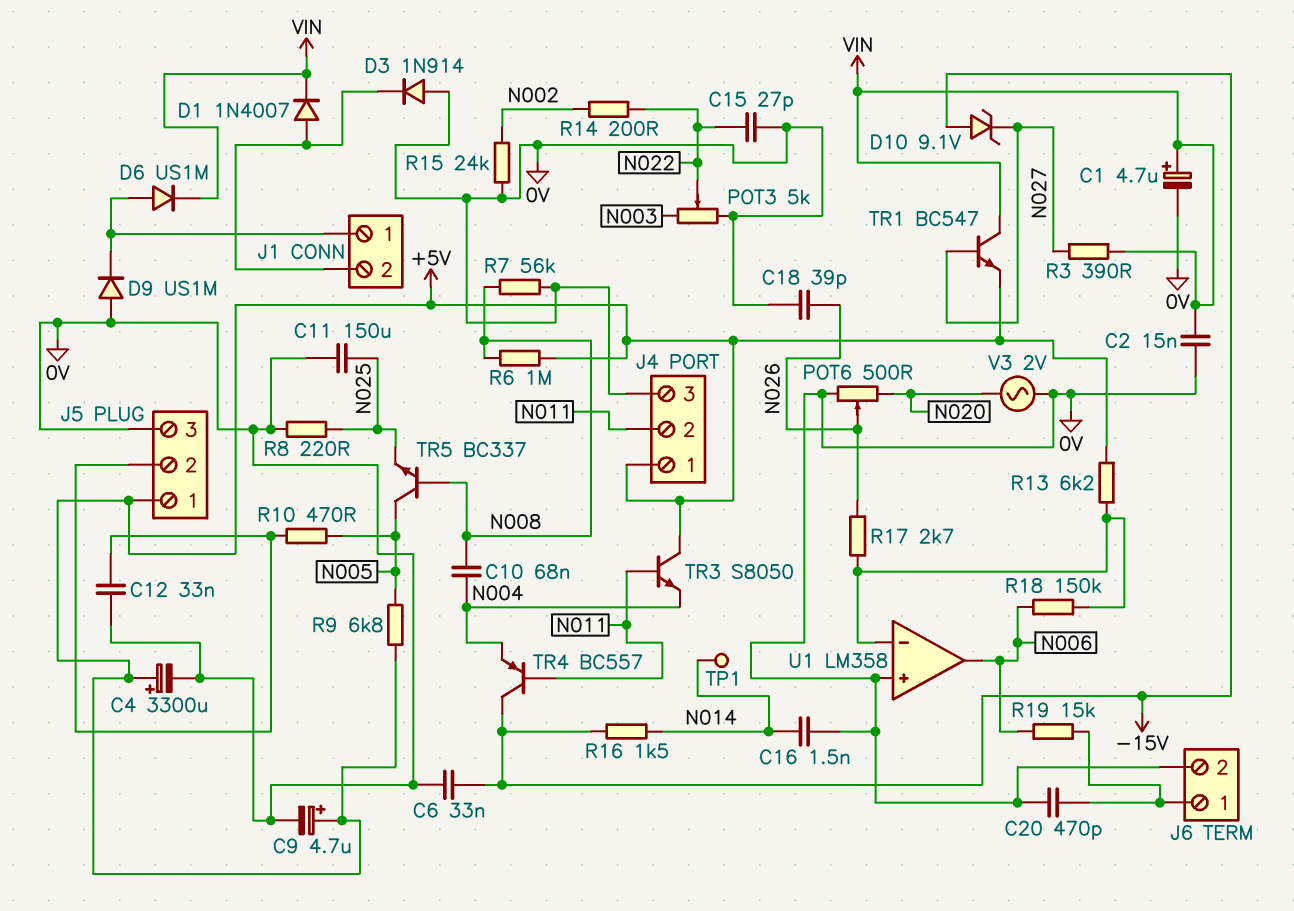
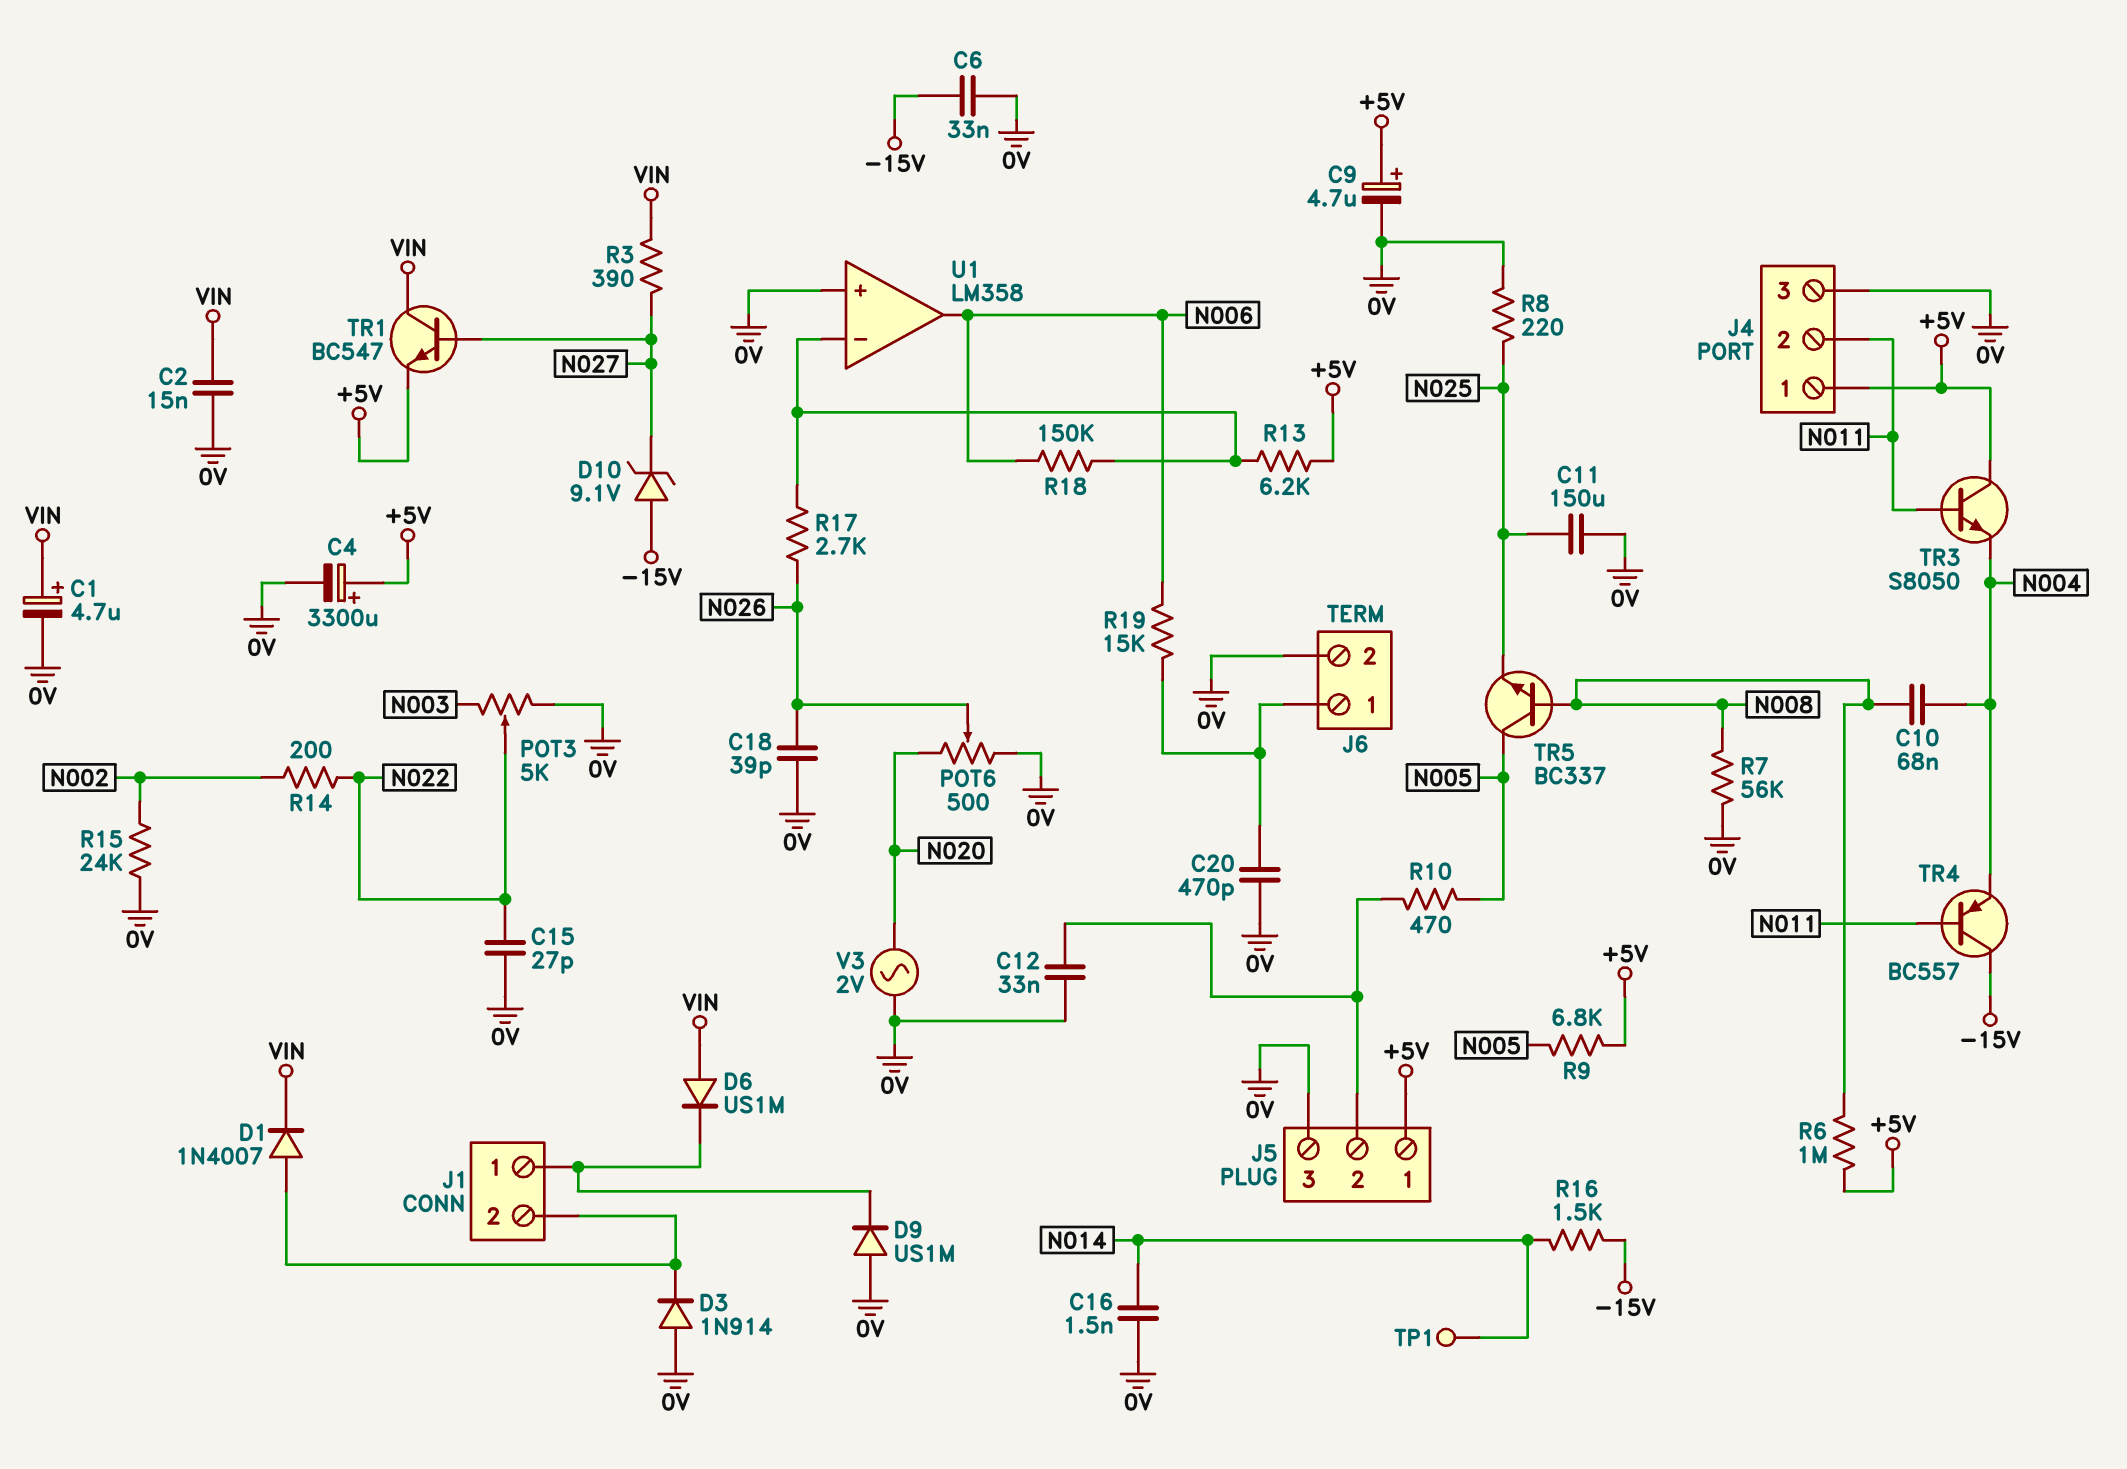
D6: diode US1M (A J1/1, K VIN) -> diode US1M (A VIN, K J1/1)

